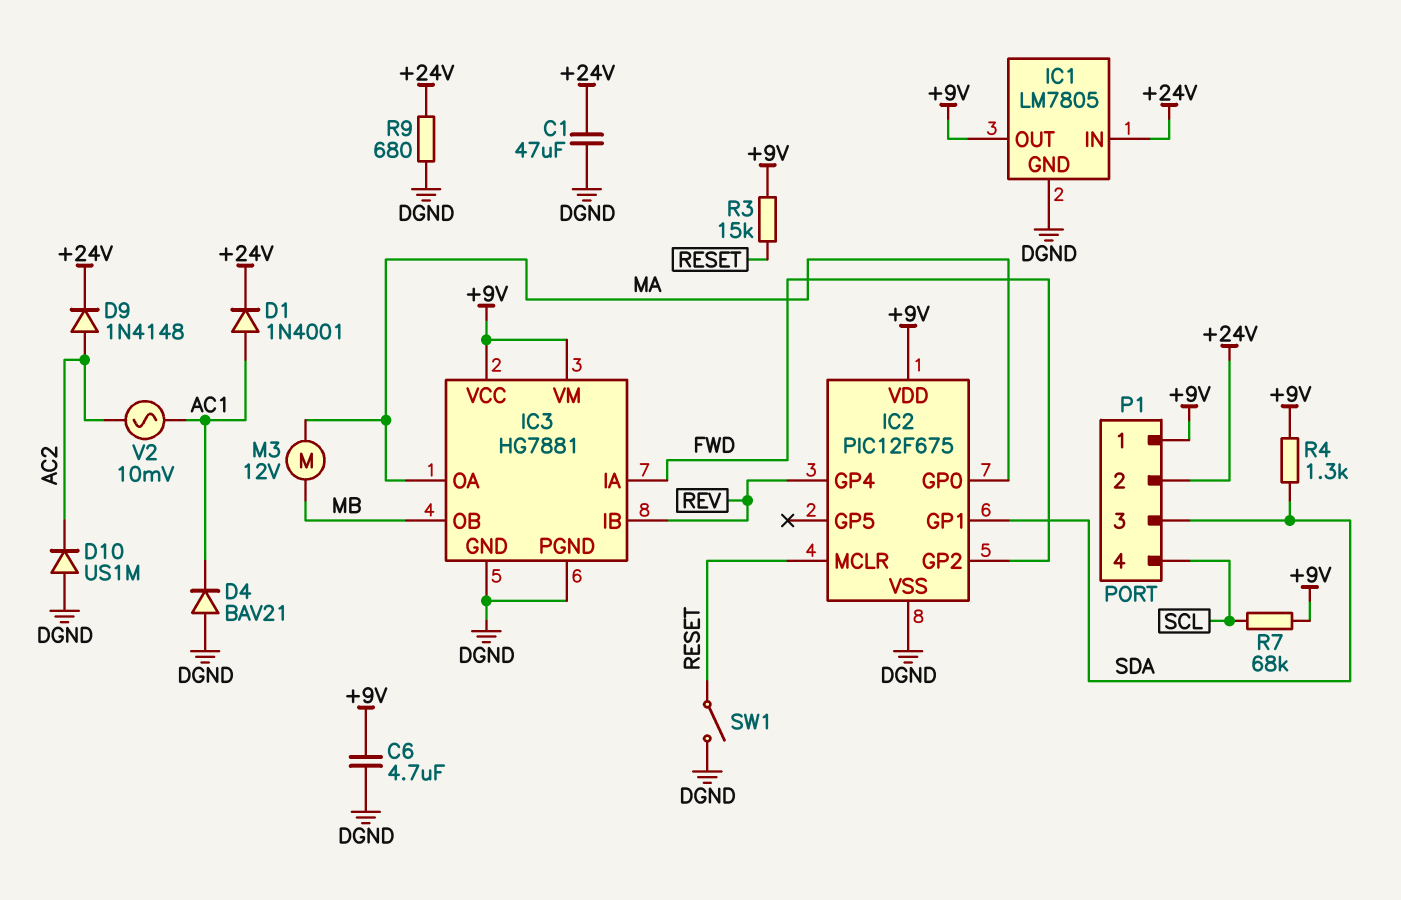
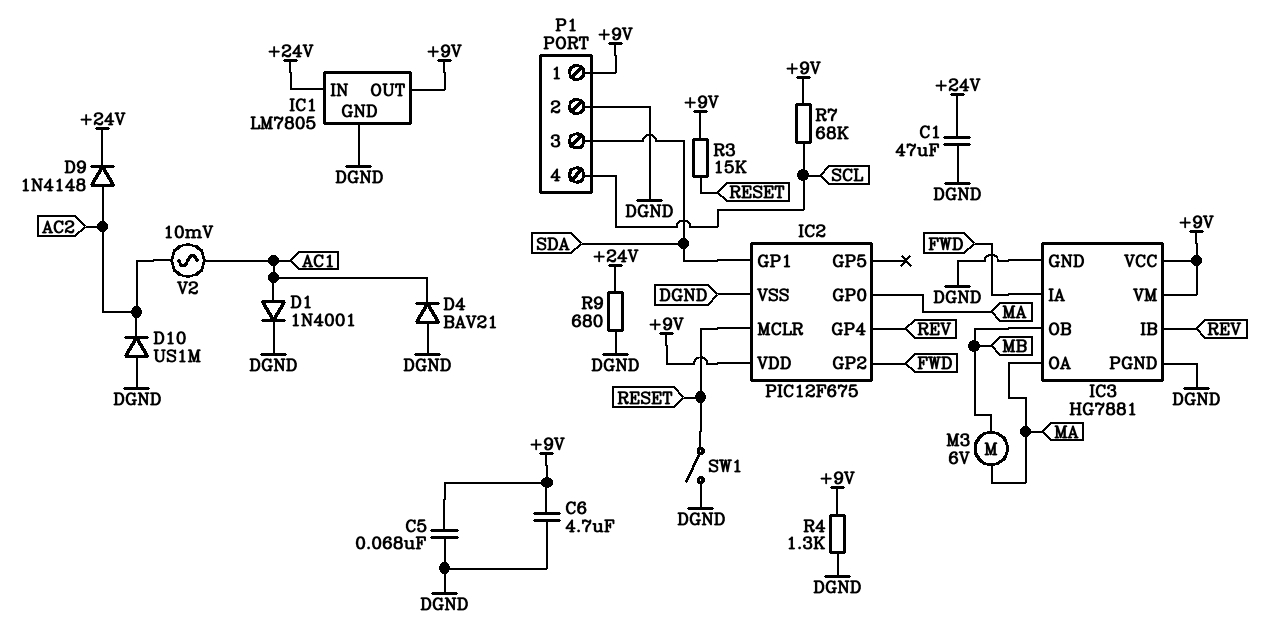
C5: none -> 68nF (+9V, DGND)
D1: diode 1N4001 (A AC1, K +24V) -> diode 1N4001 (A AC1, K DGND)
M3: motor 12V (MA, MB) -> motor 6V (MA, MB)
P1 pin 2: +24V -> DGND
R4: 1.3k (+9V, SDA) -> 1.3k (+9V, DGND)

